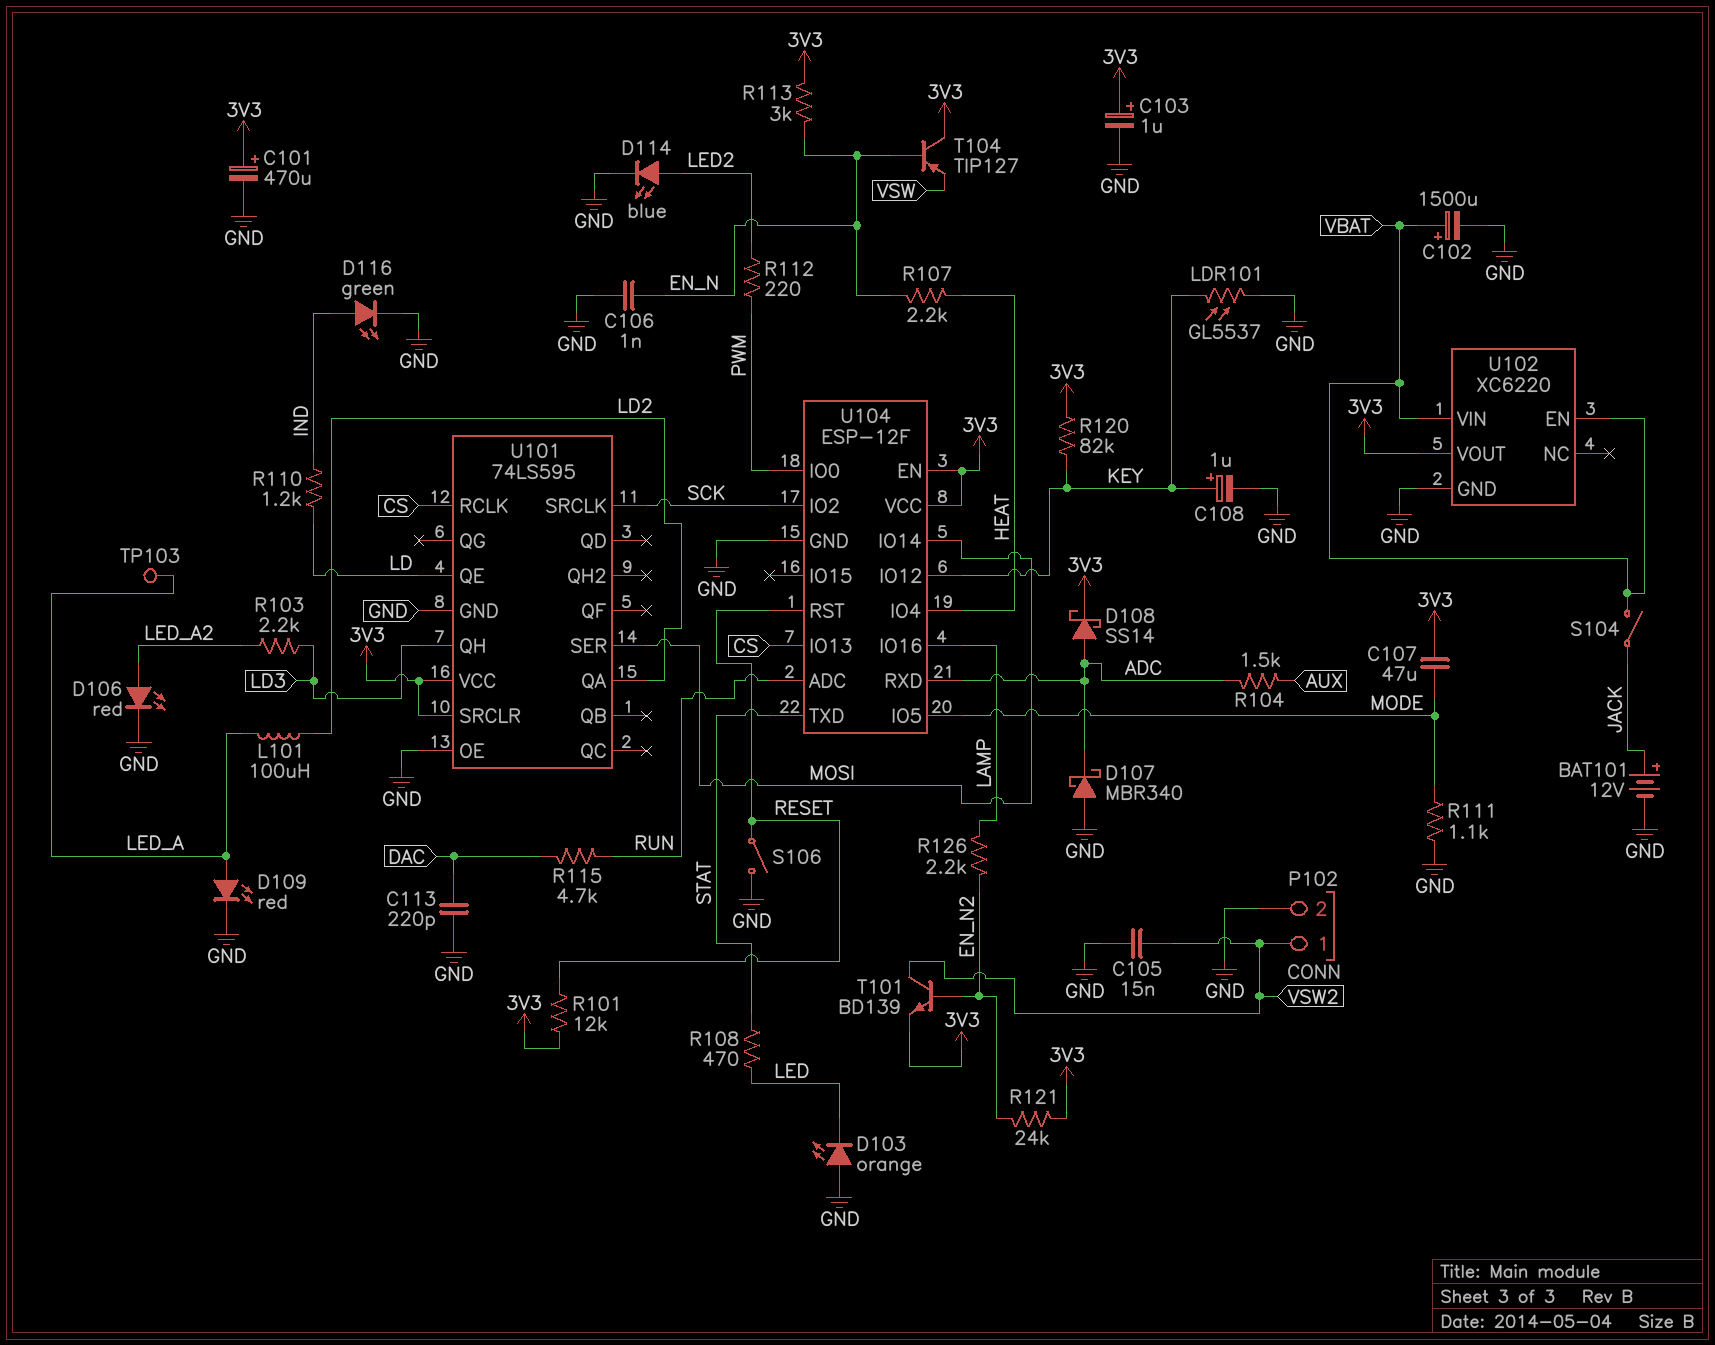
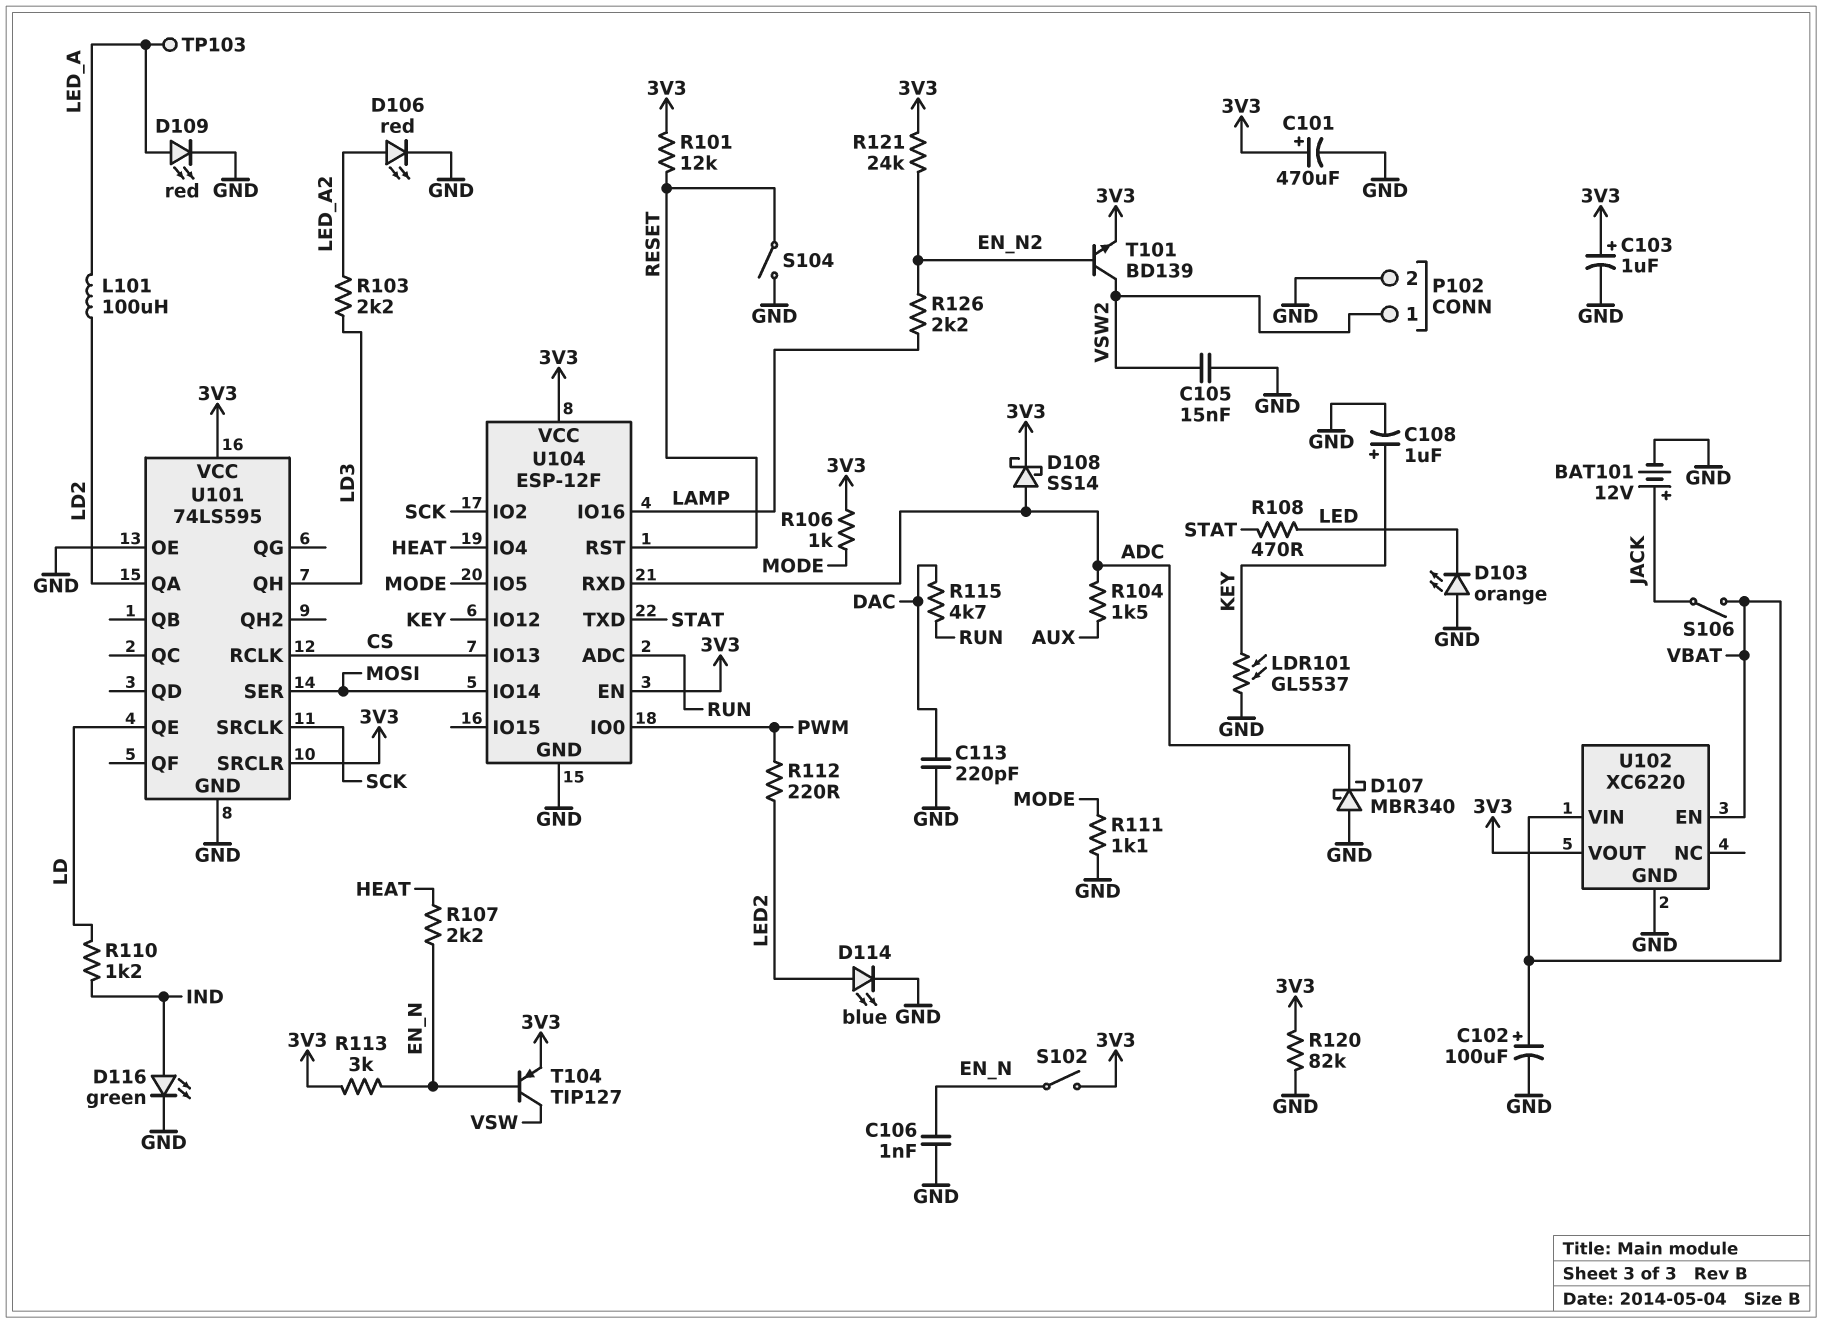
C102: 1500uF (plus VBAT, minus GND) -> 100uF (plus VBAT, minus GND)
C107: 47uF (3V3, MODE) -> none
R106: none -> 1k (3V3, MODE)
R120: 82k (3V3, KEY) -> 82k (3V3, GND)
S102: none -> switch (3V3, EN_N)
S104: switch (JACK, VBAT) -> switch (GND, RESET)
S106: switch (GND, RESET) -> switch (JACK, VBAT)
T104: PNP TIP127 (B EN_N, C 3V3, E VSW) -> PNP TIP127 (B EN_N, C VSW, E 3V3)

